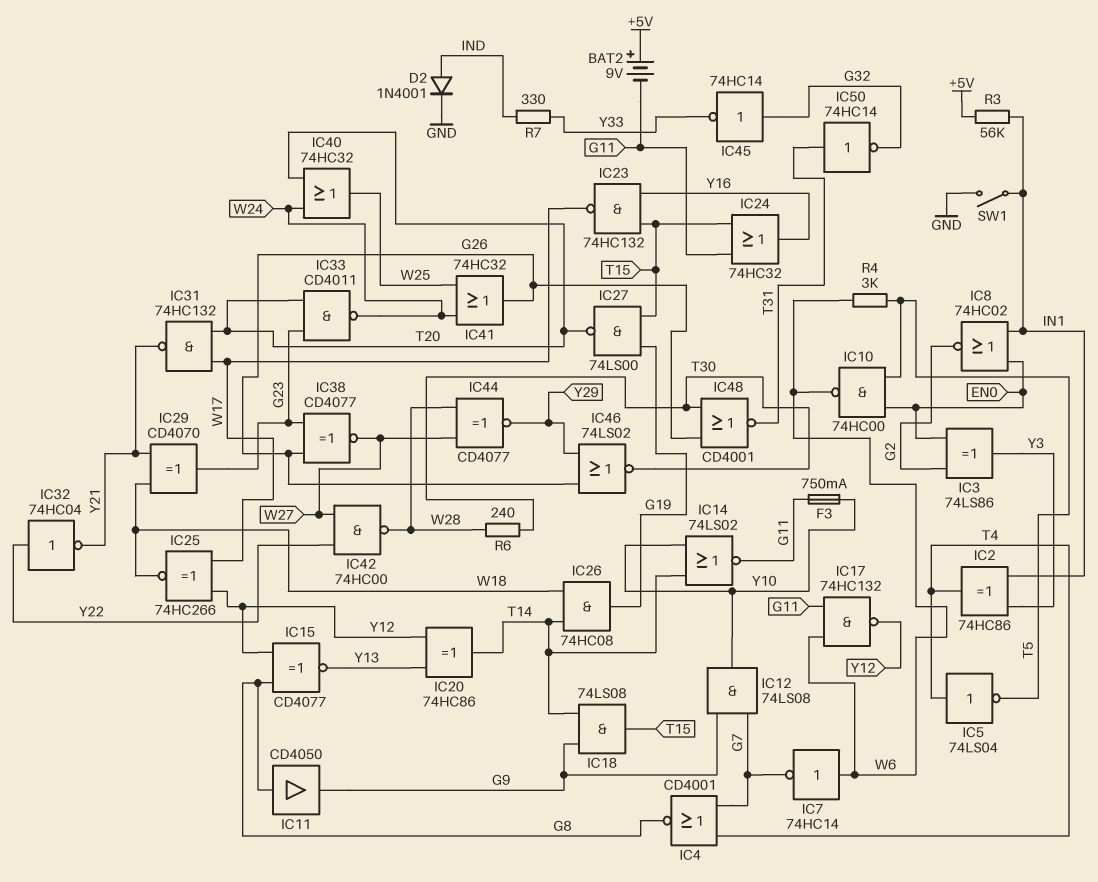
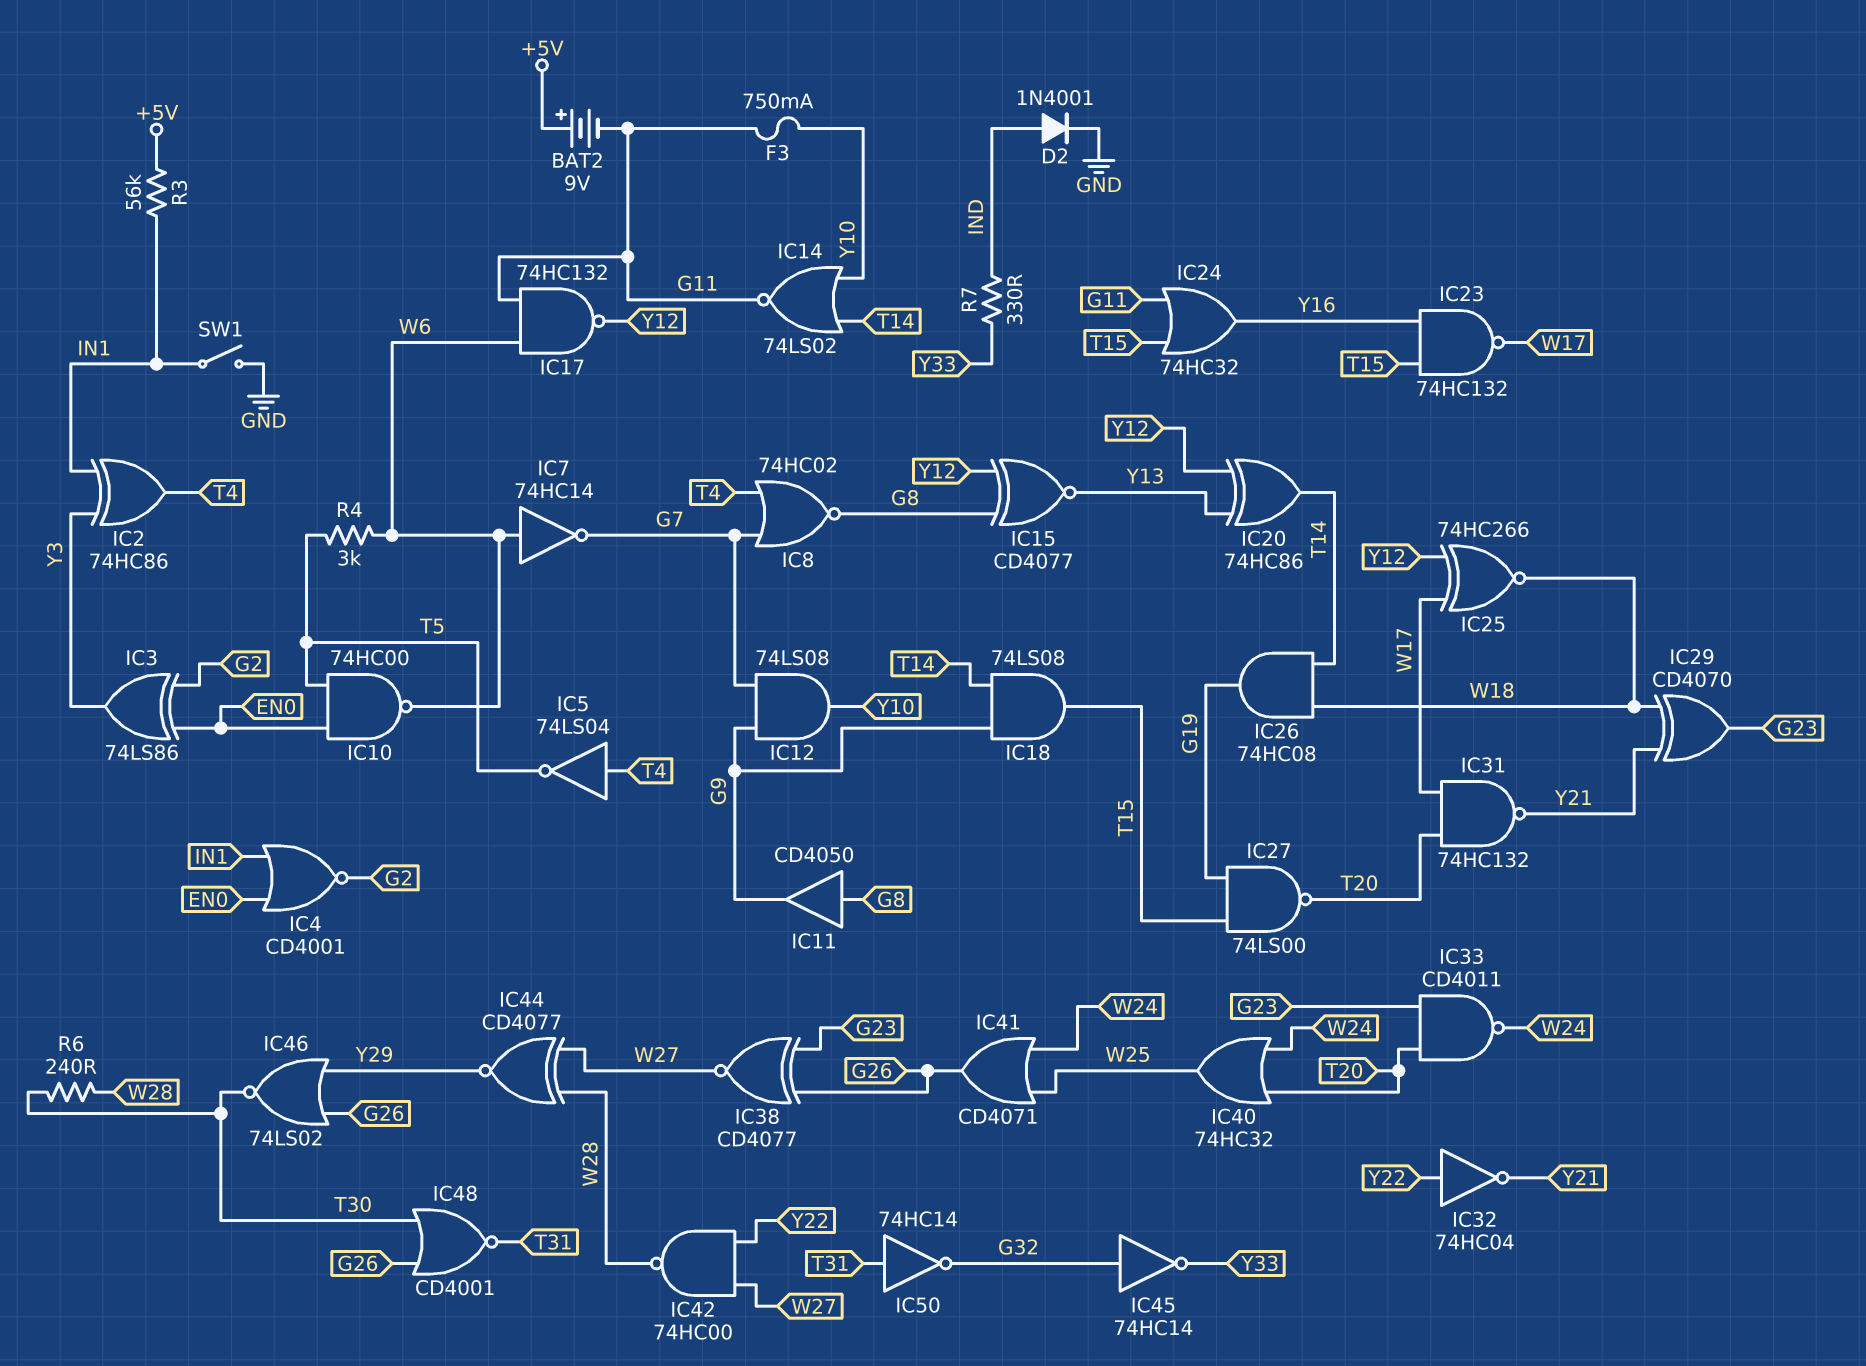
IC4: NOR CD4001 (in G7, in T4, out G8) -> NOR CD4001 (in EN0, in IN1, out G2)
IC8: NOR 74HC02 (in EN0, in IN1, out G2) -> NOR 74HC02 (in G7, in T4, out G8)
IC41: OR 74HC32 (in W24, in W25, out G26) -> OR CD4071 (in W24, in W25, out G26)

